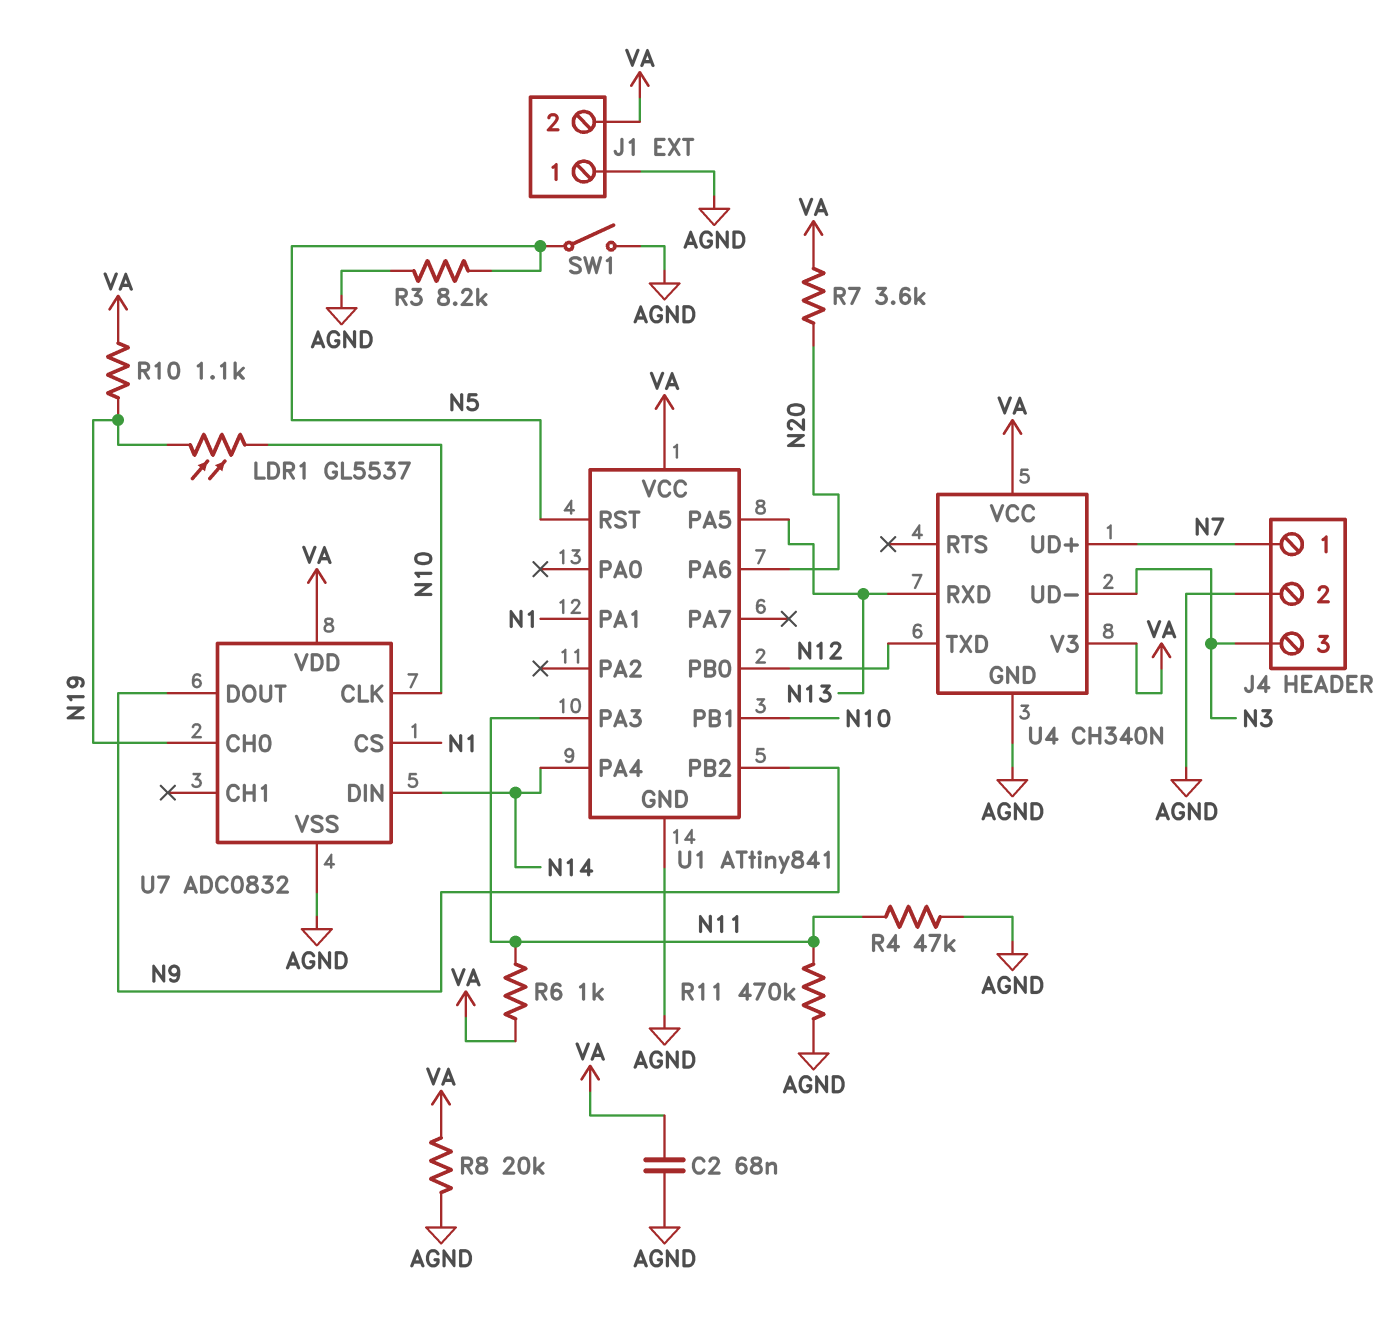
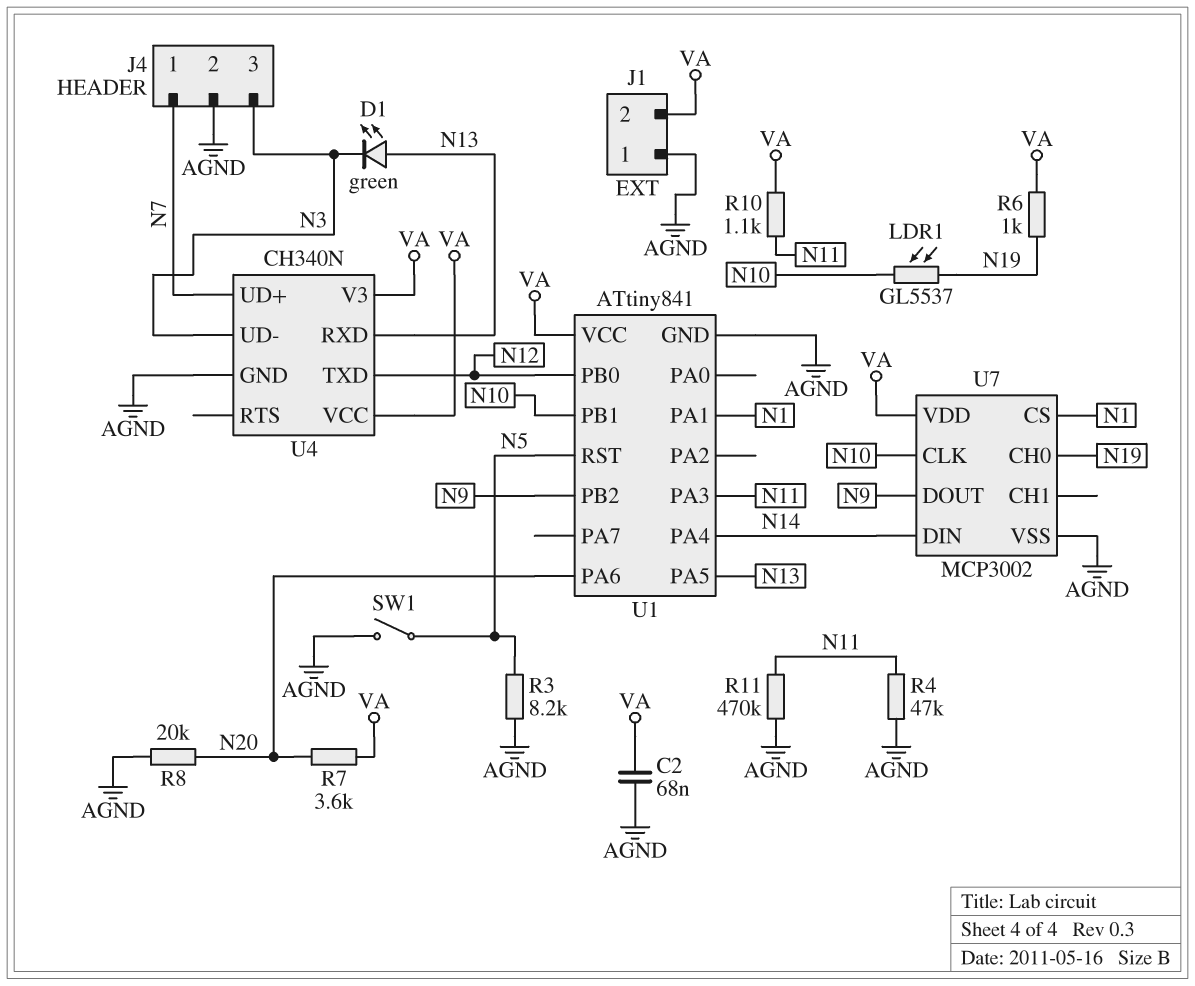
D1: none -> LED green (A N13, K N3)
R6: 1k (N11, VA) -> 1k (N19, VA)
R8: 20k (AGND, VA) -> 20k (AGND, N20)
R10: 1.1k (N19, VA) -> 1.1k (N11, VA)
U7: ADC0832 -> MCP3002

